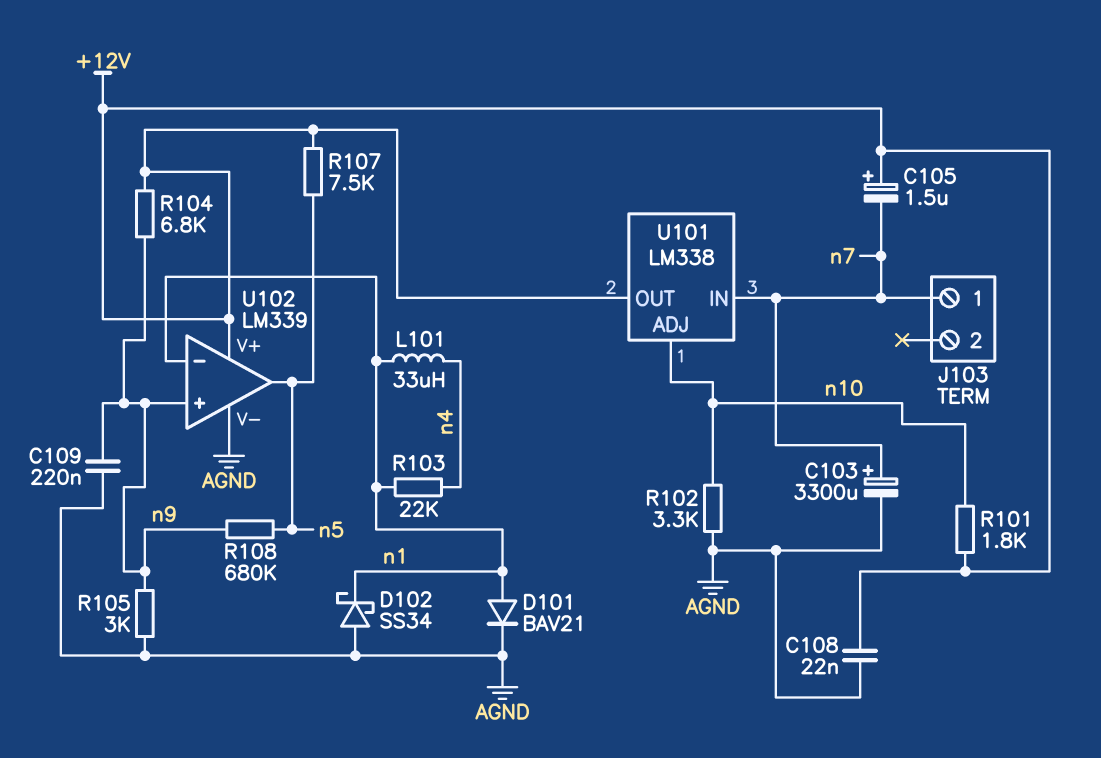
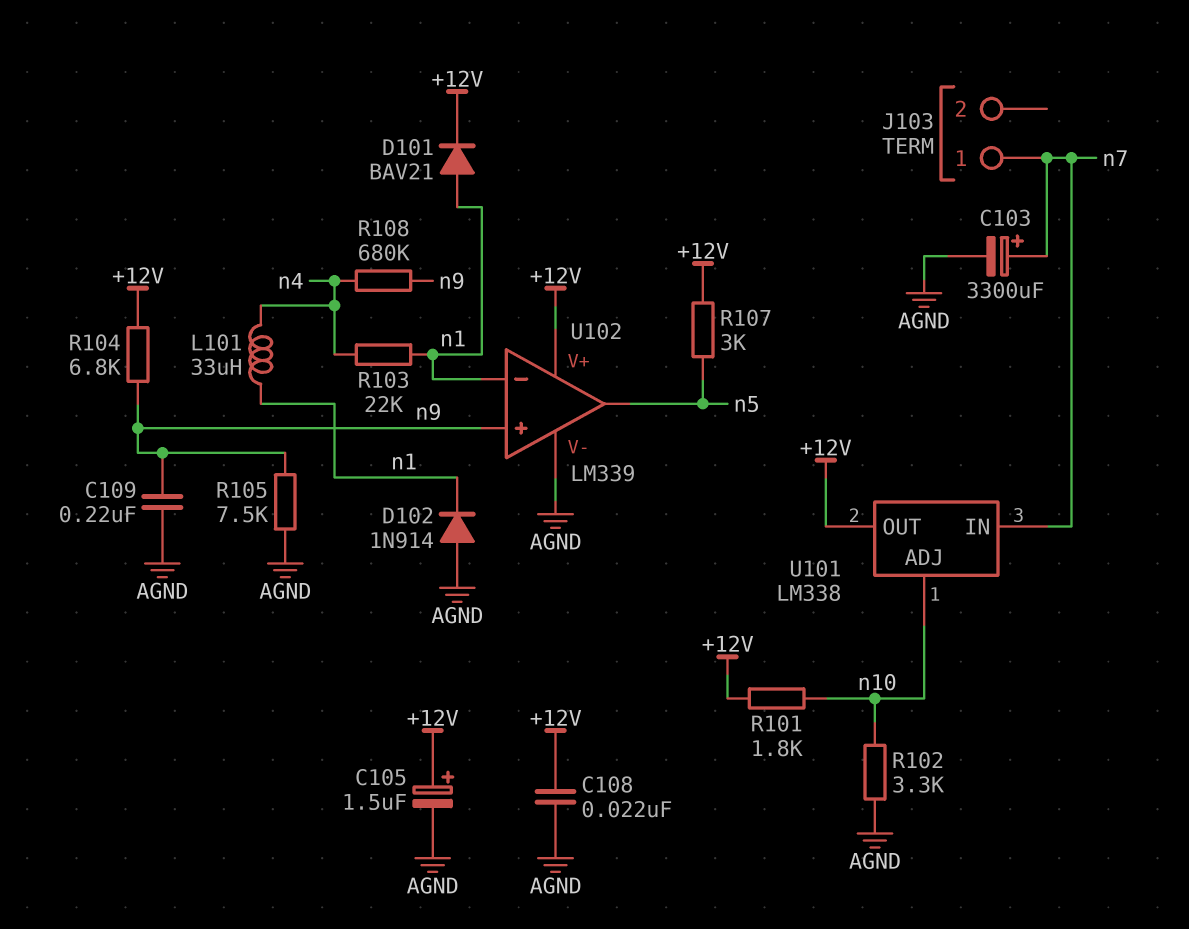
C105: 1.5uF (plus +12V, minus n7) -> 1.5uF (plus +12V, minus AGND)
D101: diode BAV21 (A n1, K AGND) -> diode BAV21 (A n1, K +12V)
D102: schottky SS34 (A AGND, K n1) -> diode 1N914 (A AGND, K n1)
R105: 3k (AGND, n9) -> 7.5k (AGND, n9)
R107: 7.5k (+12V, n5) -> 3k (+12V, n5)
R108: 680k (n5, n9) -> 680k (n4, n9)

